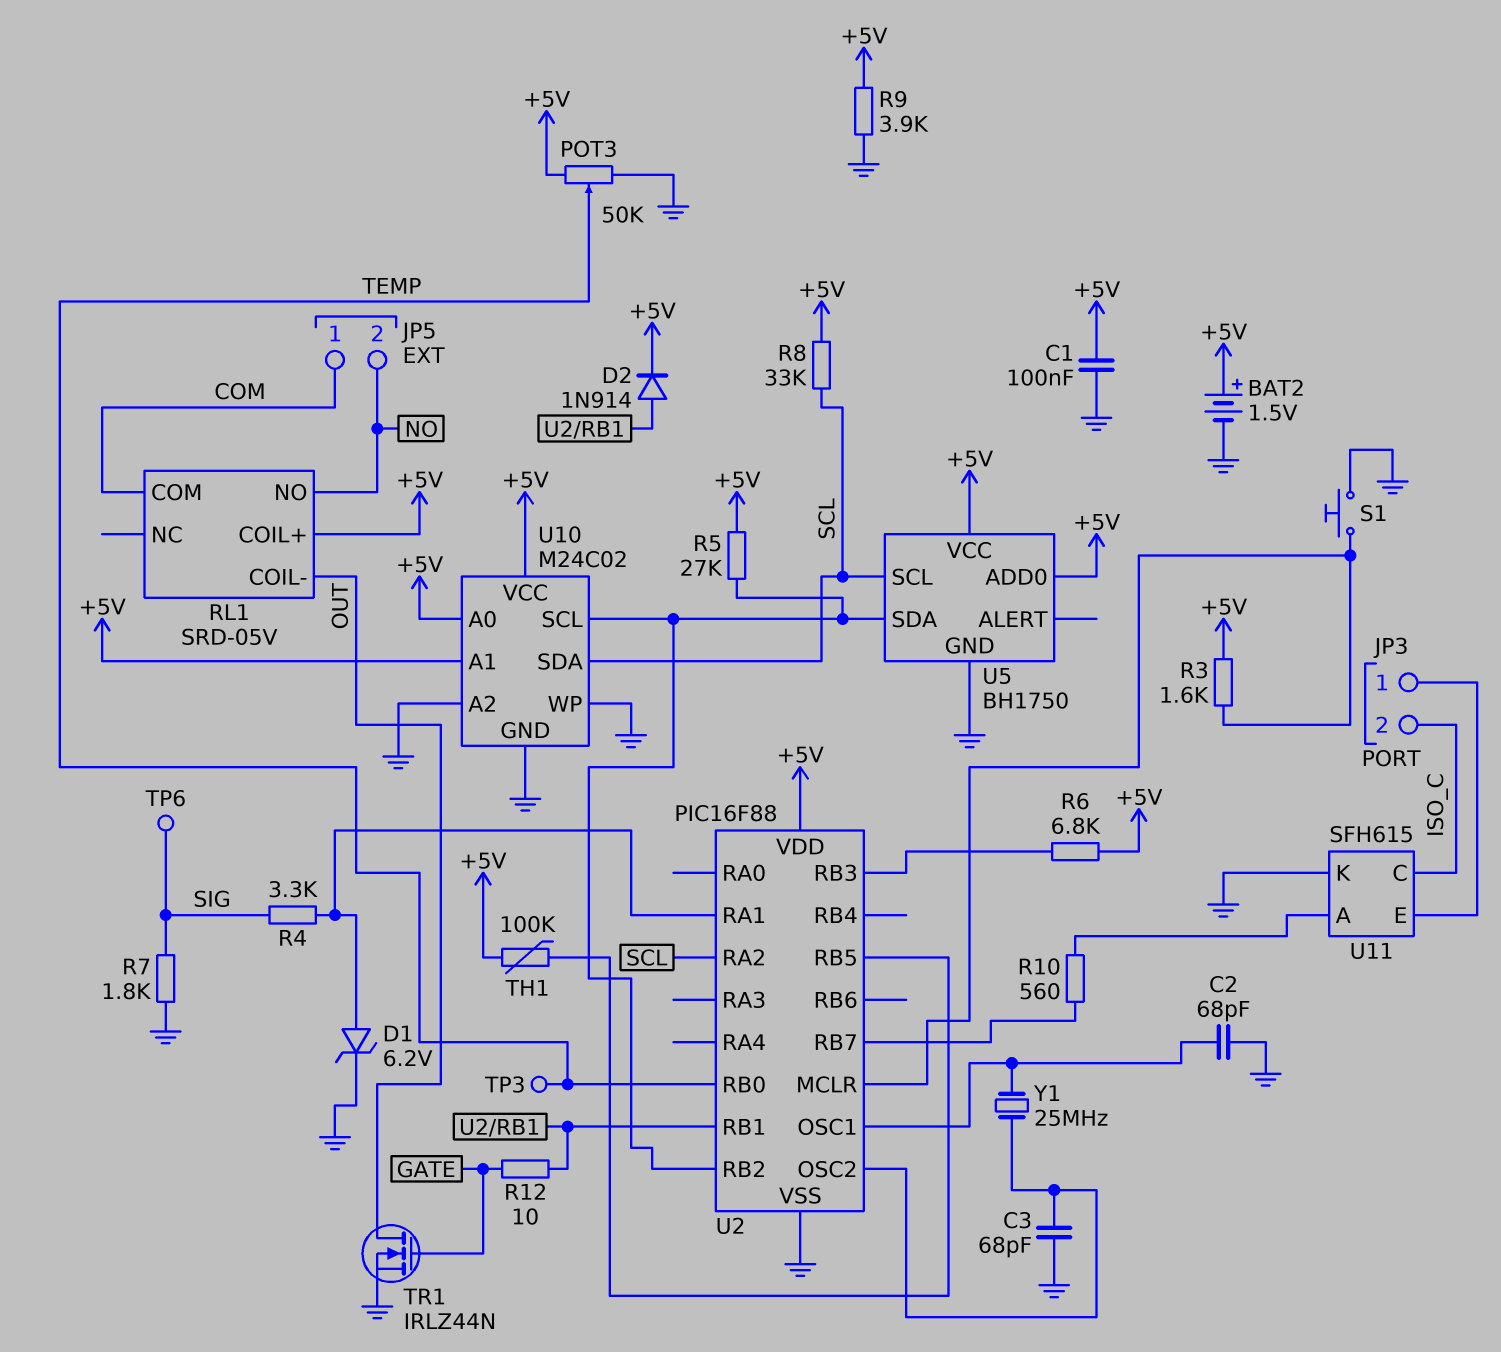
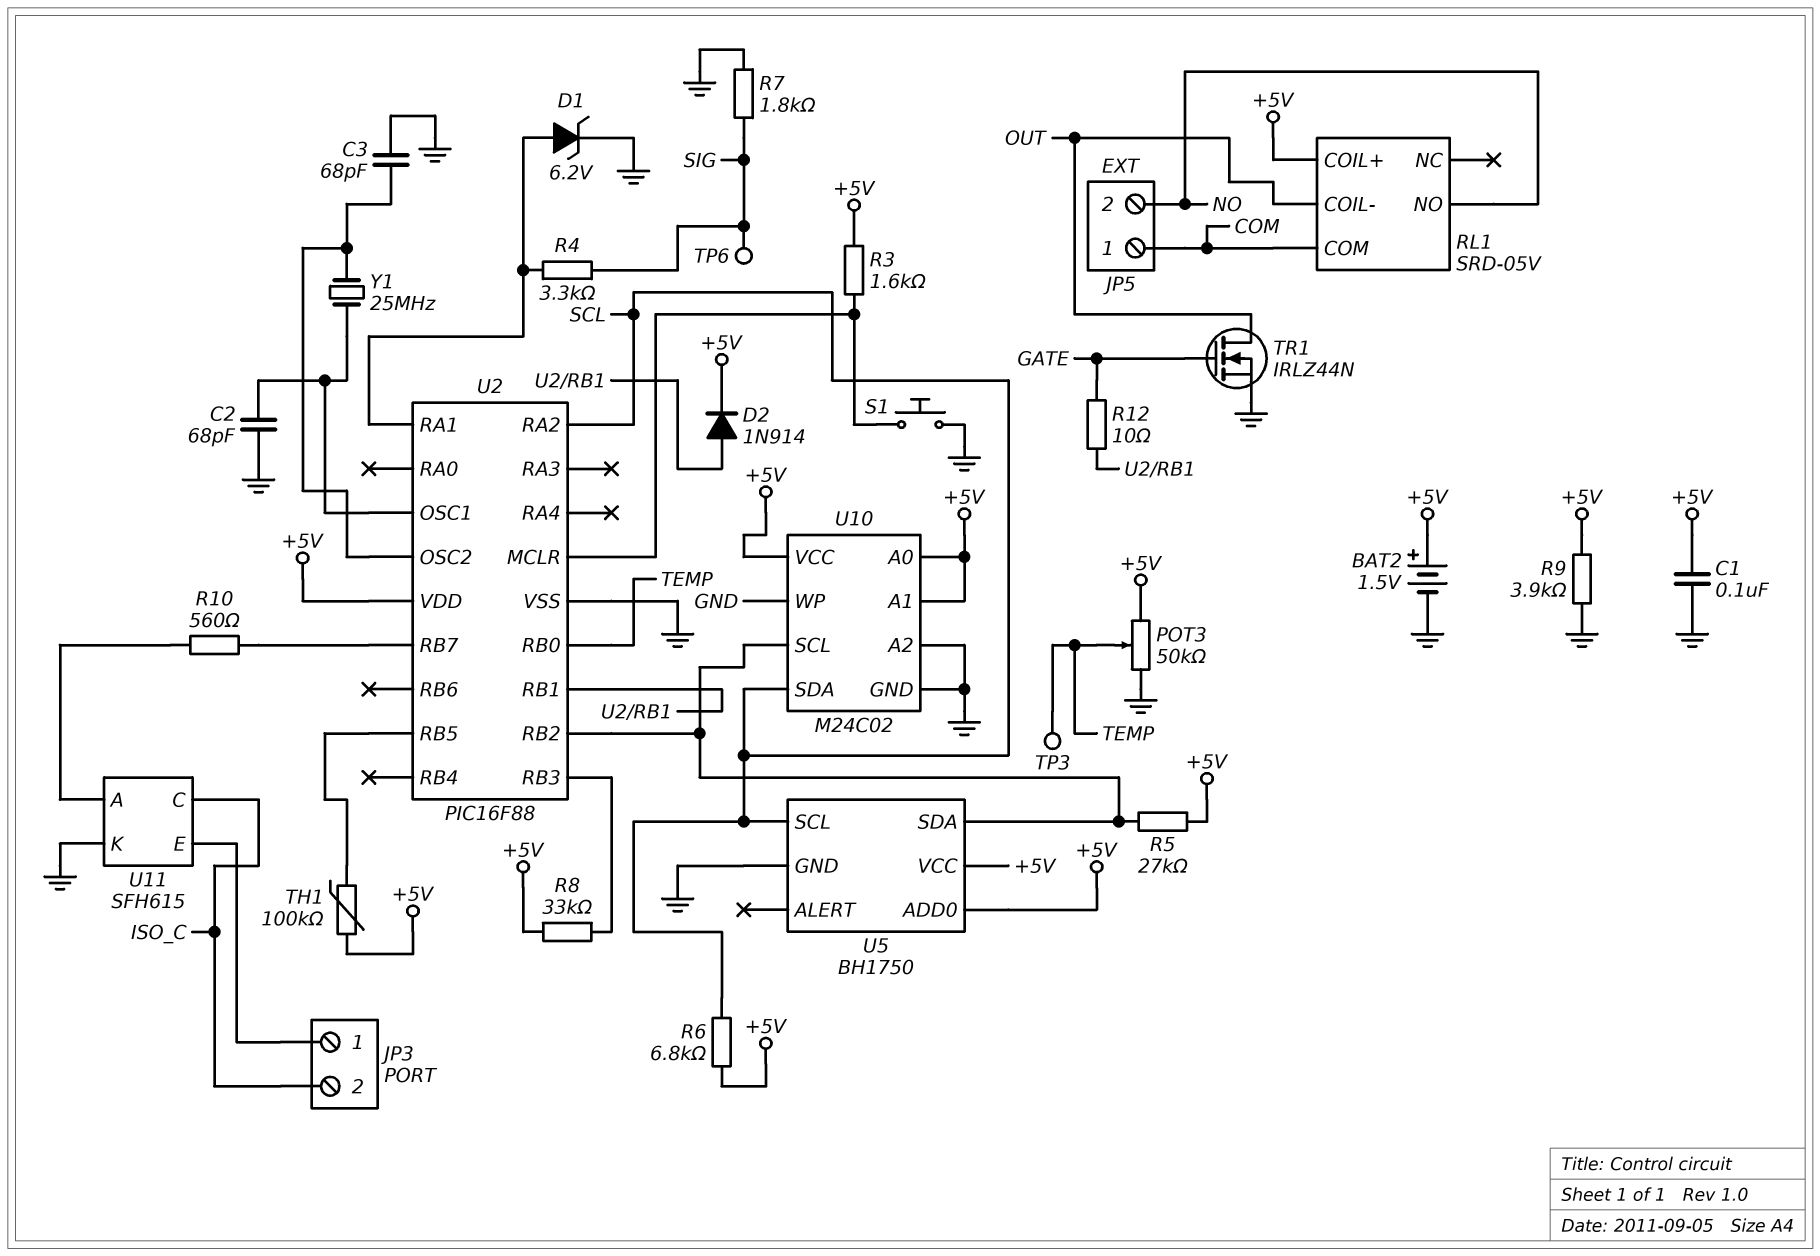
R6: 6.8k (+5V, U2/RB3) -> 6.8k (+5V, SCL)
R8: 33k (+5V, SCL) -> 33k (+5V, U2/RB3)

